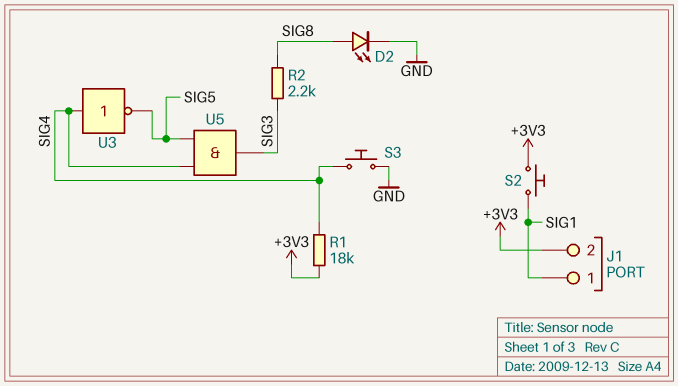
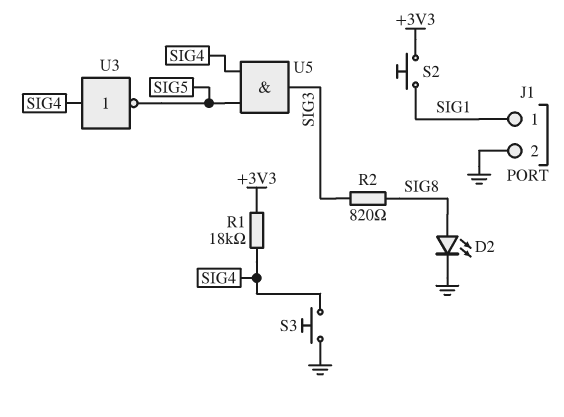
J1 pin 2: +3V3 -> GND
R2: 2.2k (SIG3, SIG8) -> 820 (SIG3, SIG8)

